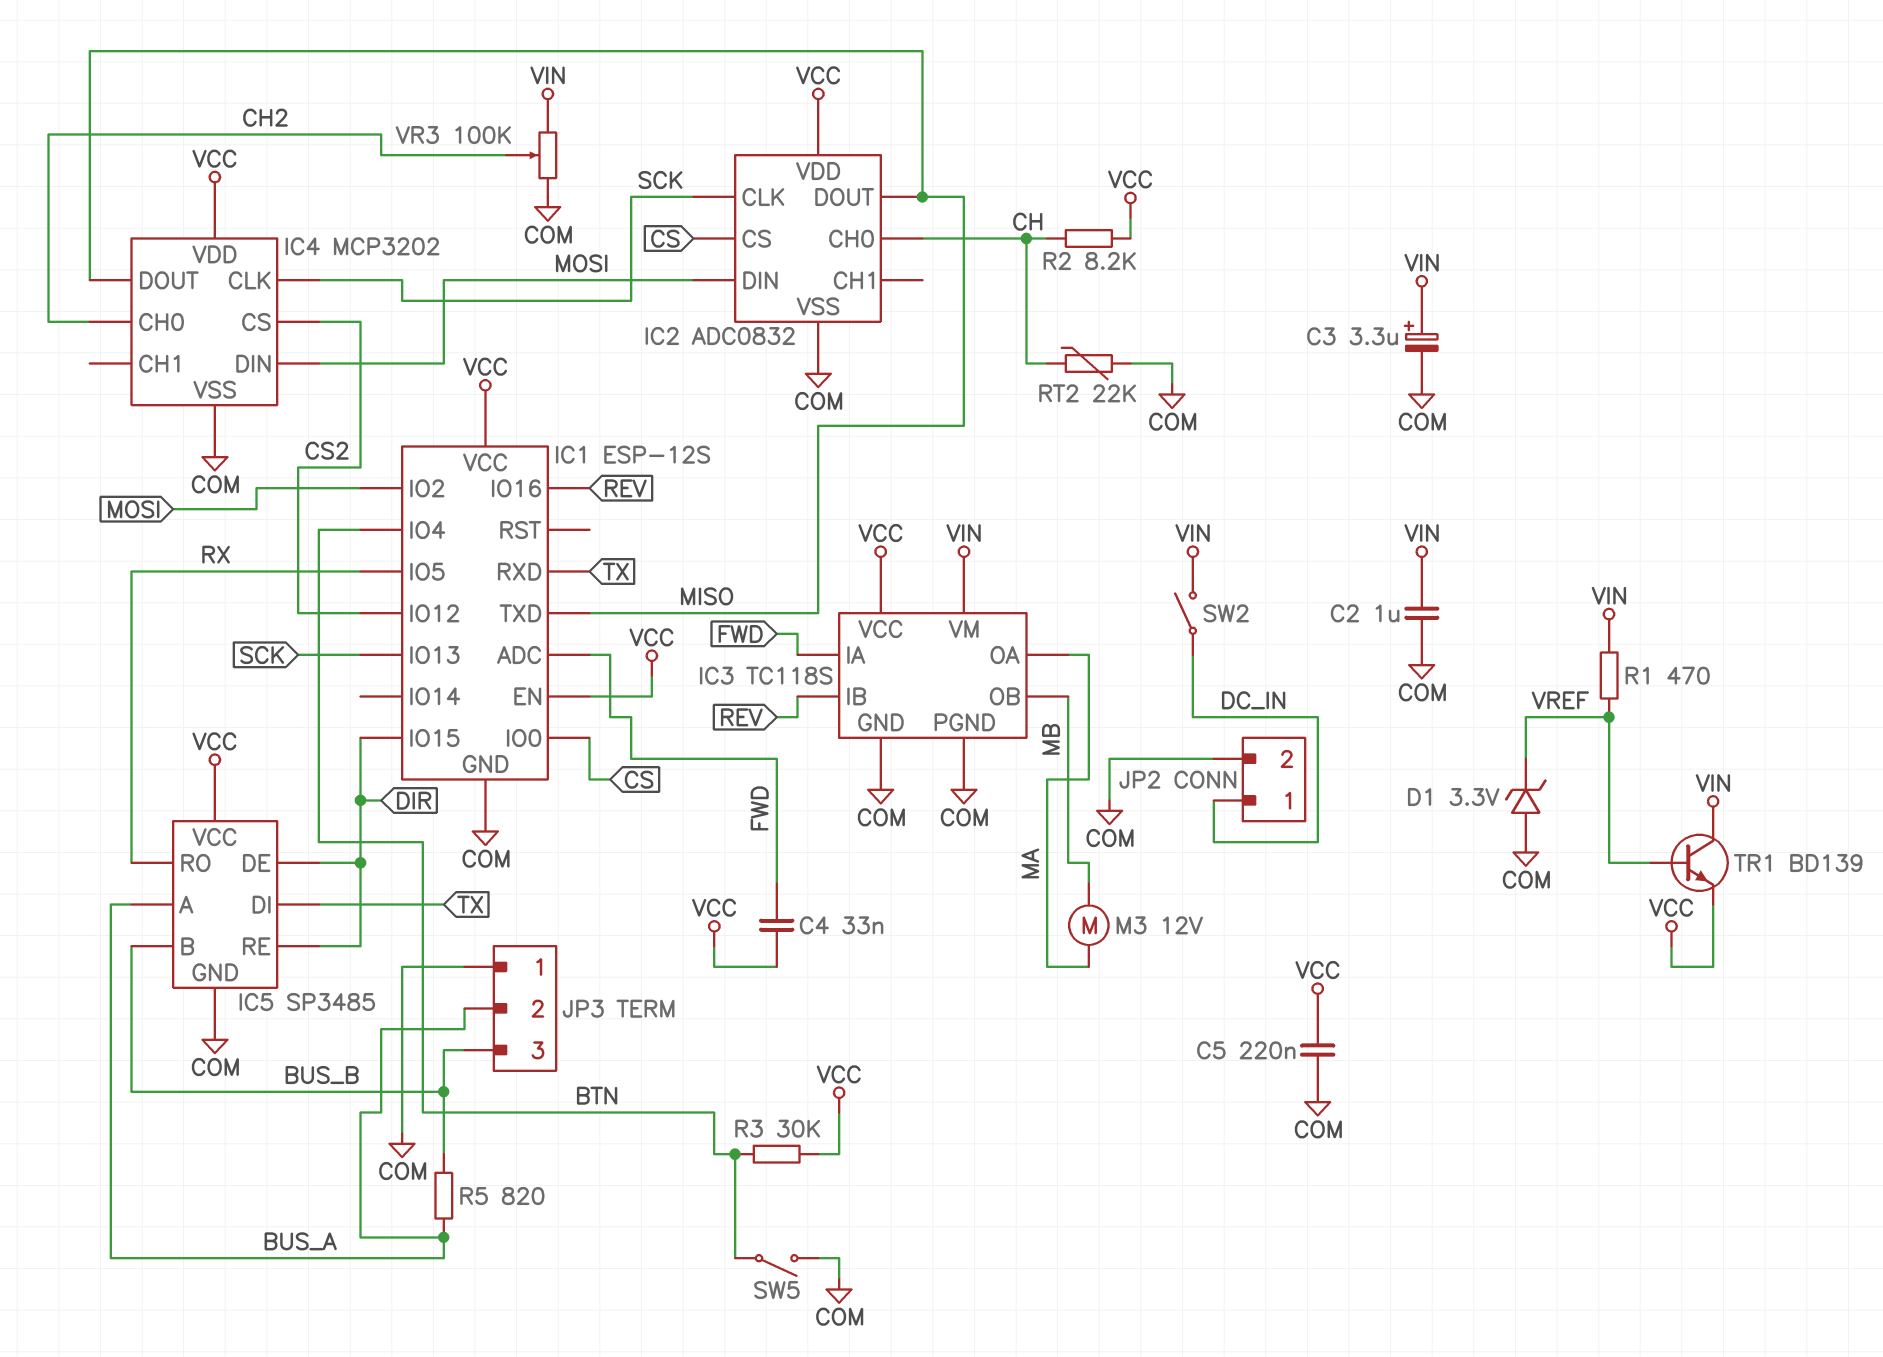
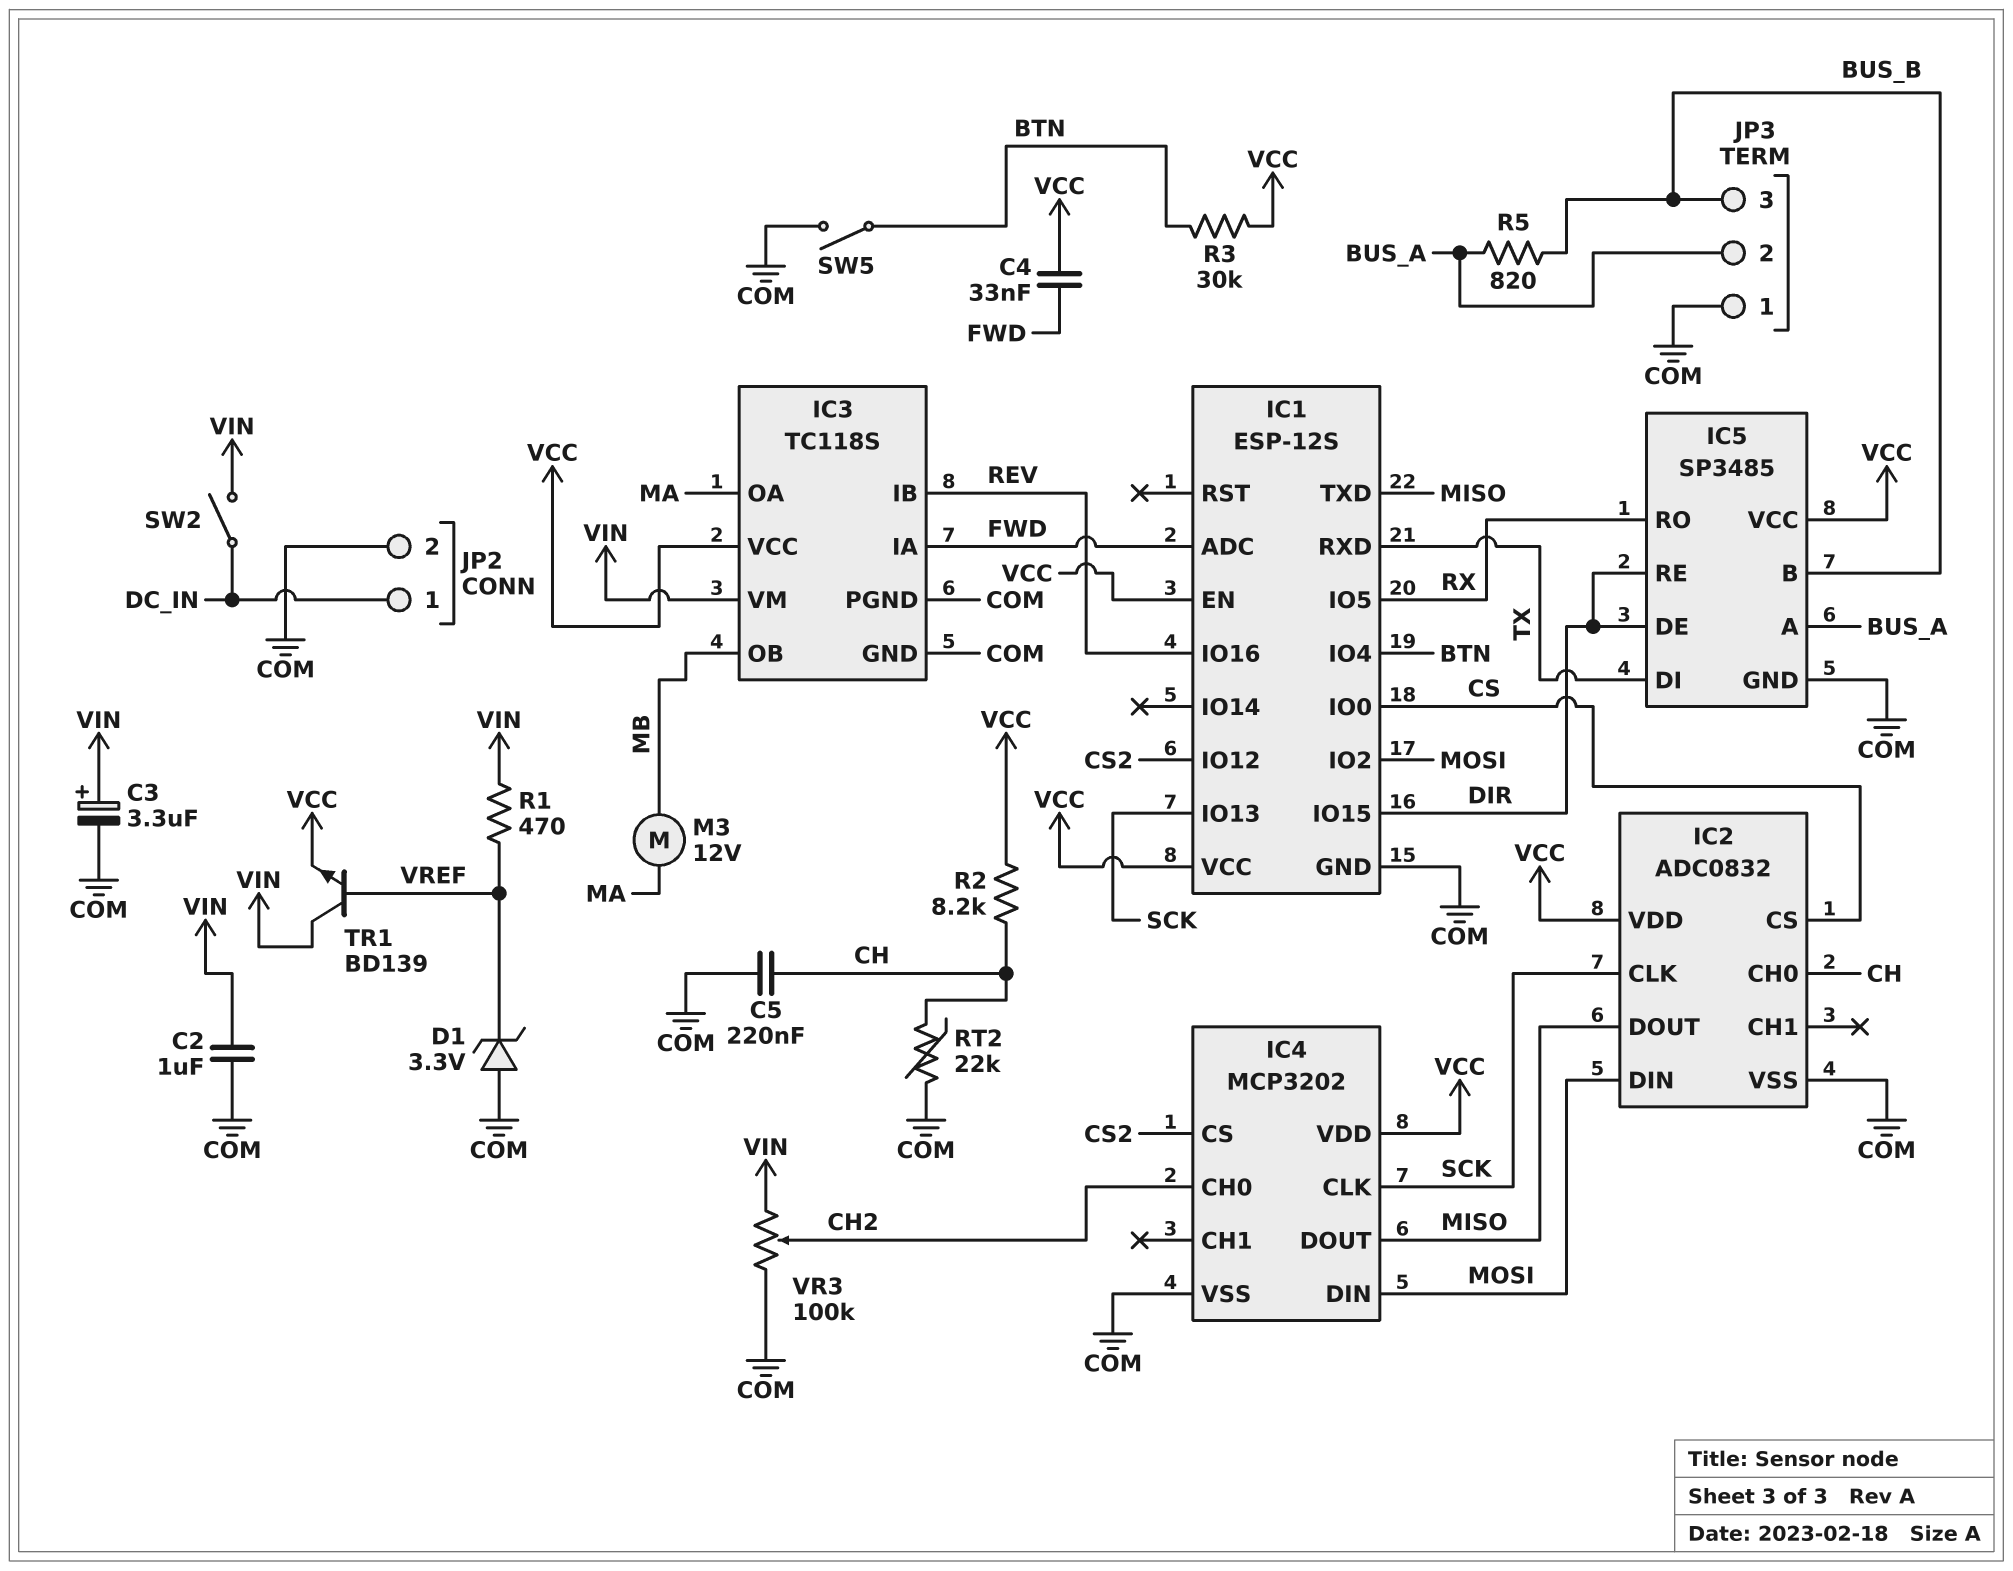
C5: 220nF (COM, VCC) -> 220nF (CH, COM)

